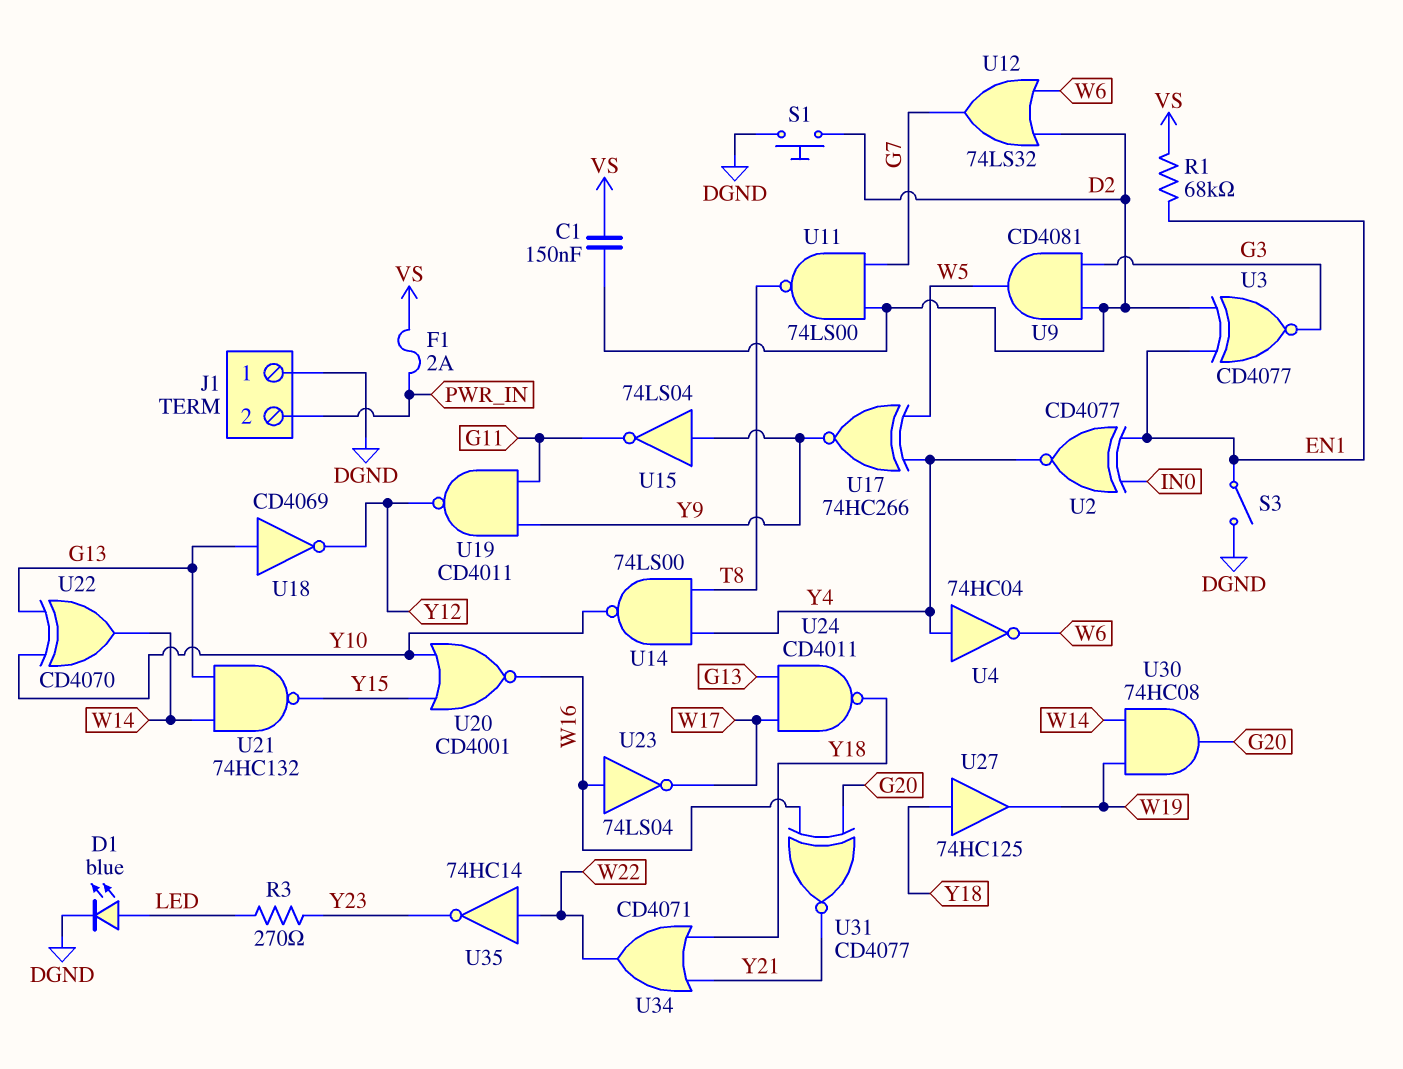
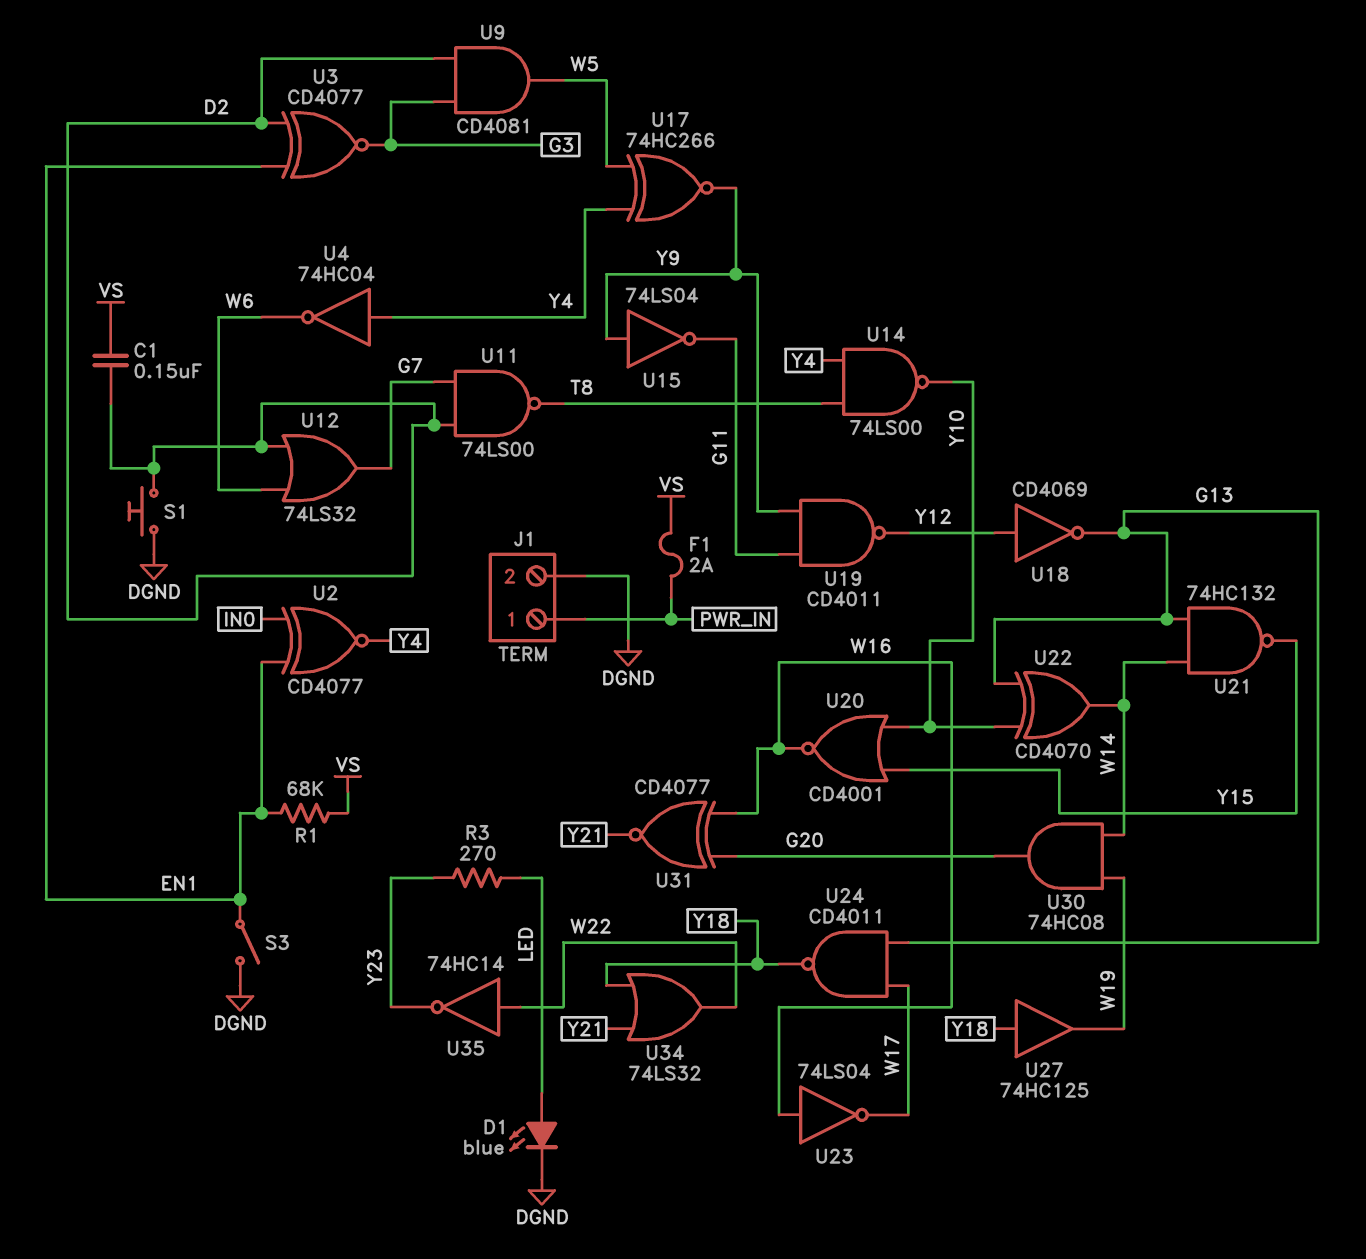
J1 pin 1: DGND -> PWR_IN
J1 pin 2: PWR_IN -> DGND
U18: NOT CD4069 (in G13, out Y12) -> NOT CD4069 (in Y12, out G13)
U34: OR CD4071 (in Y18, in Y21, out W22) -> OR 74LS32 (in Y18, in Y21, out W22)

